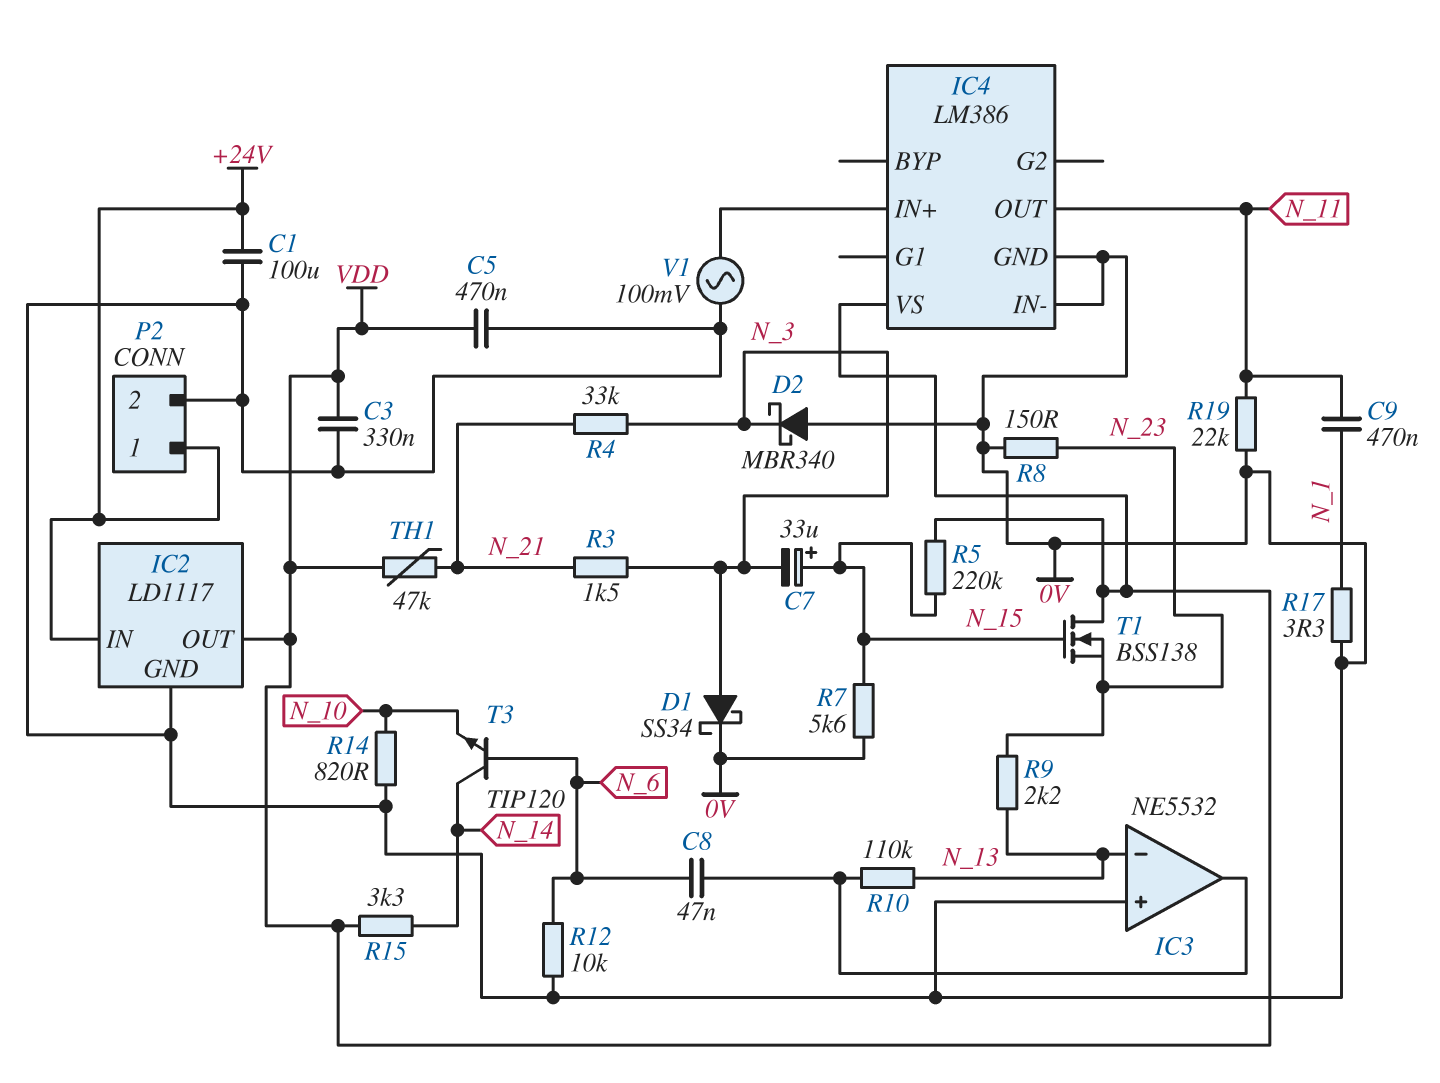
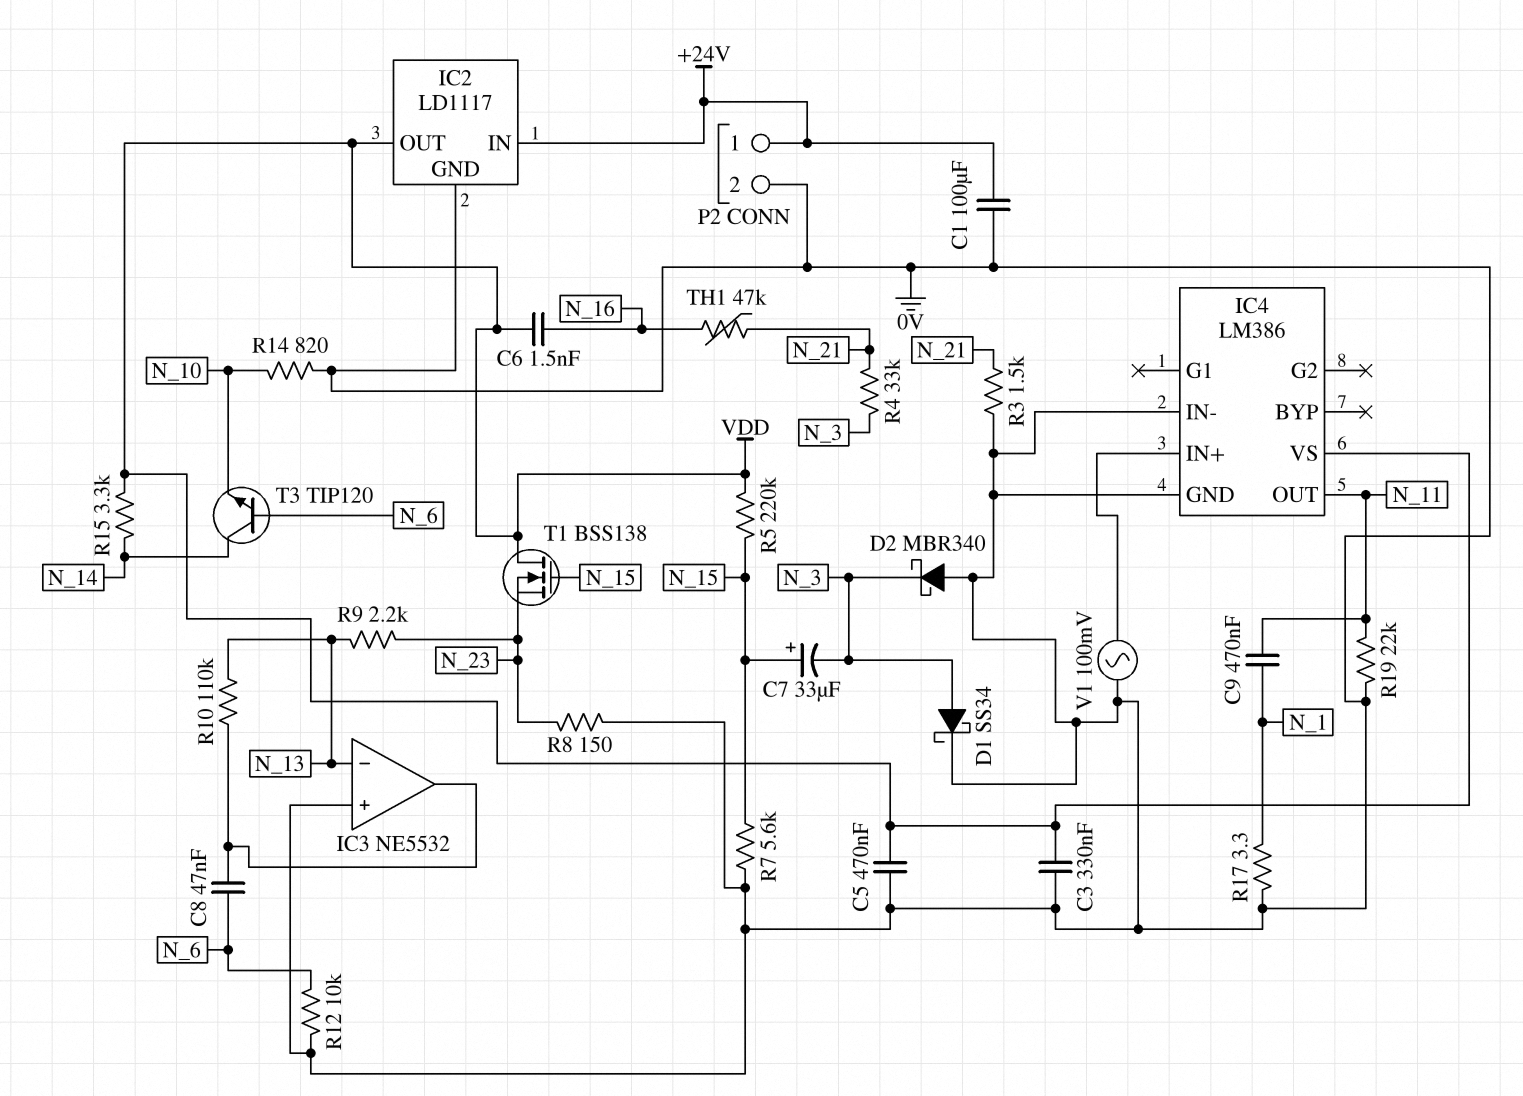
C6: none -> 1.5nF (N_16, VDD)
R3: 1.5k (N_3, N_21) -> 1.5k (0V, N_21)
TH1: 47k (N_21, VDD) -> 47k (N_16, N_21)

